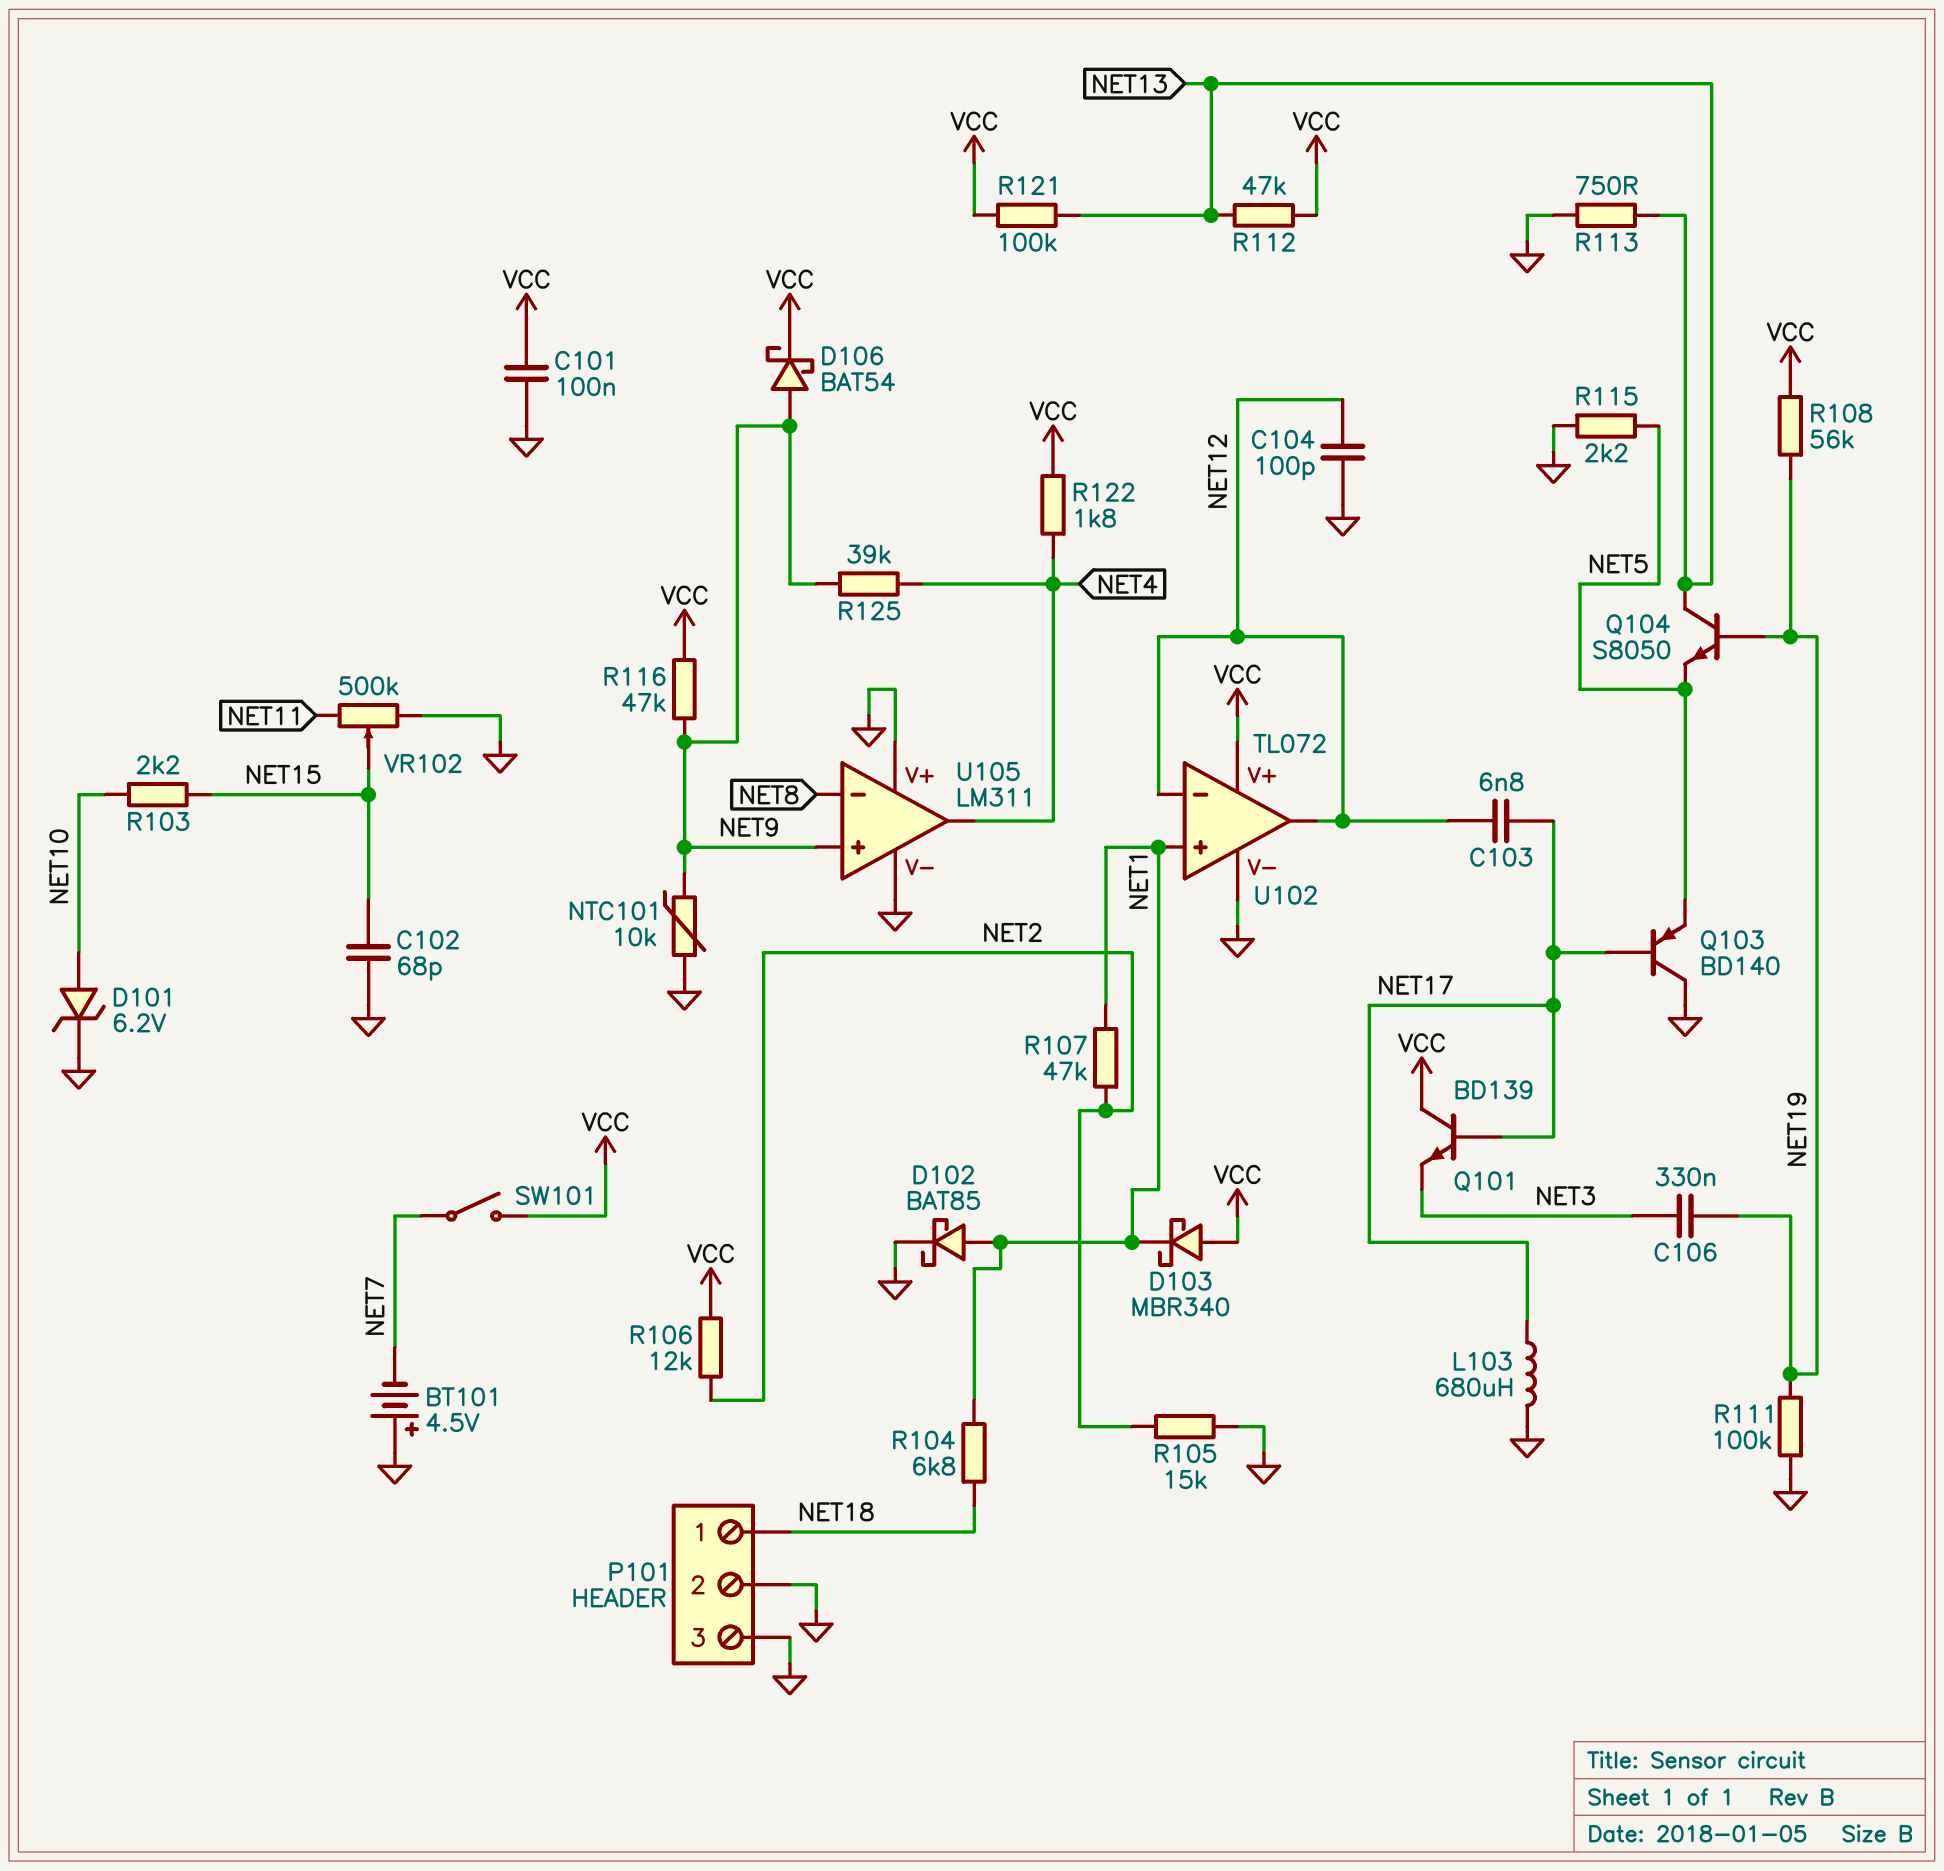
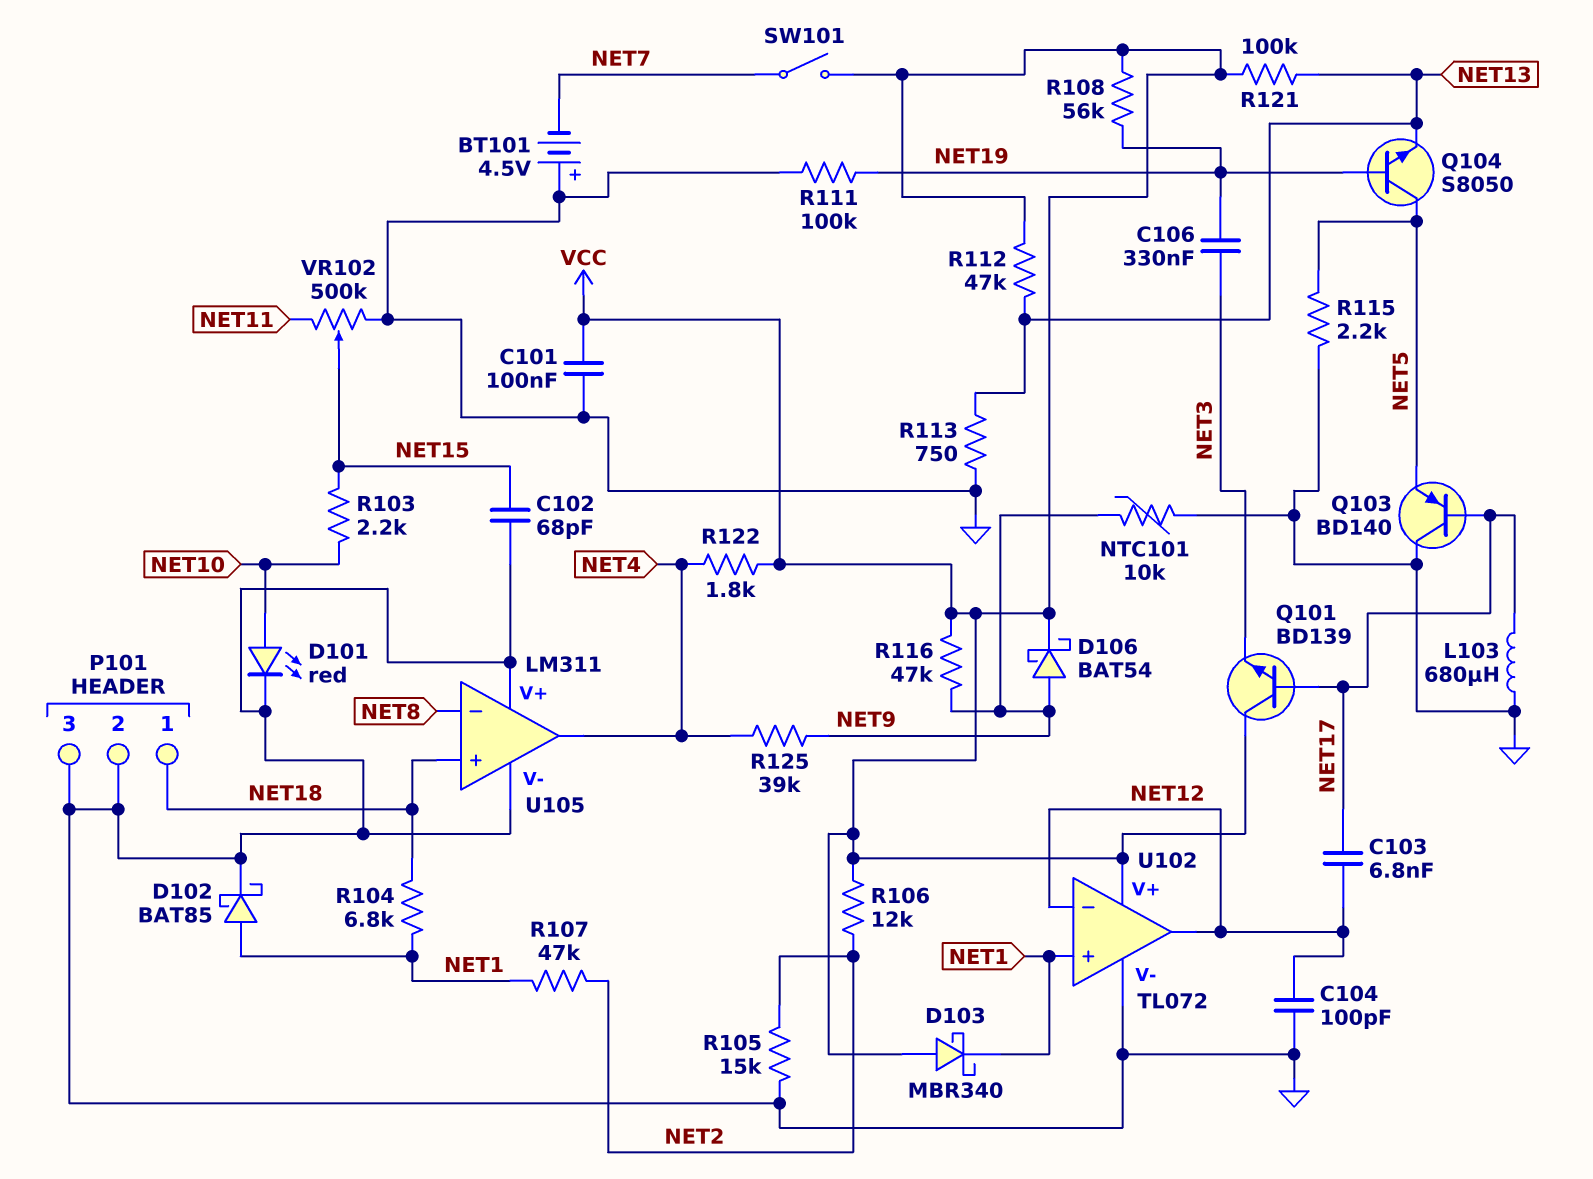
D101: zener 6.2V (A NET10, K GND) -> LED red (A NET10, K GND)
Q104: NPN S8050 (B NET19, C NET13, E NET5) -> NPN S8050 (B NET19, C NET5, E NET13)
U105 pin in+: NET9 -> NET18

